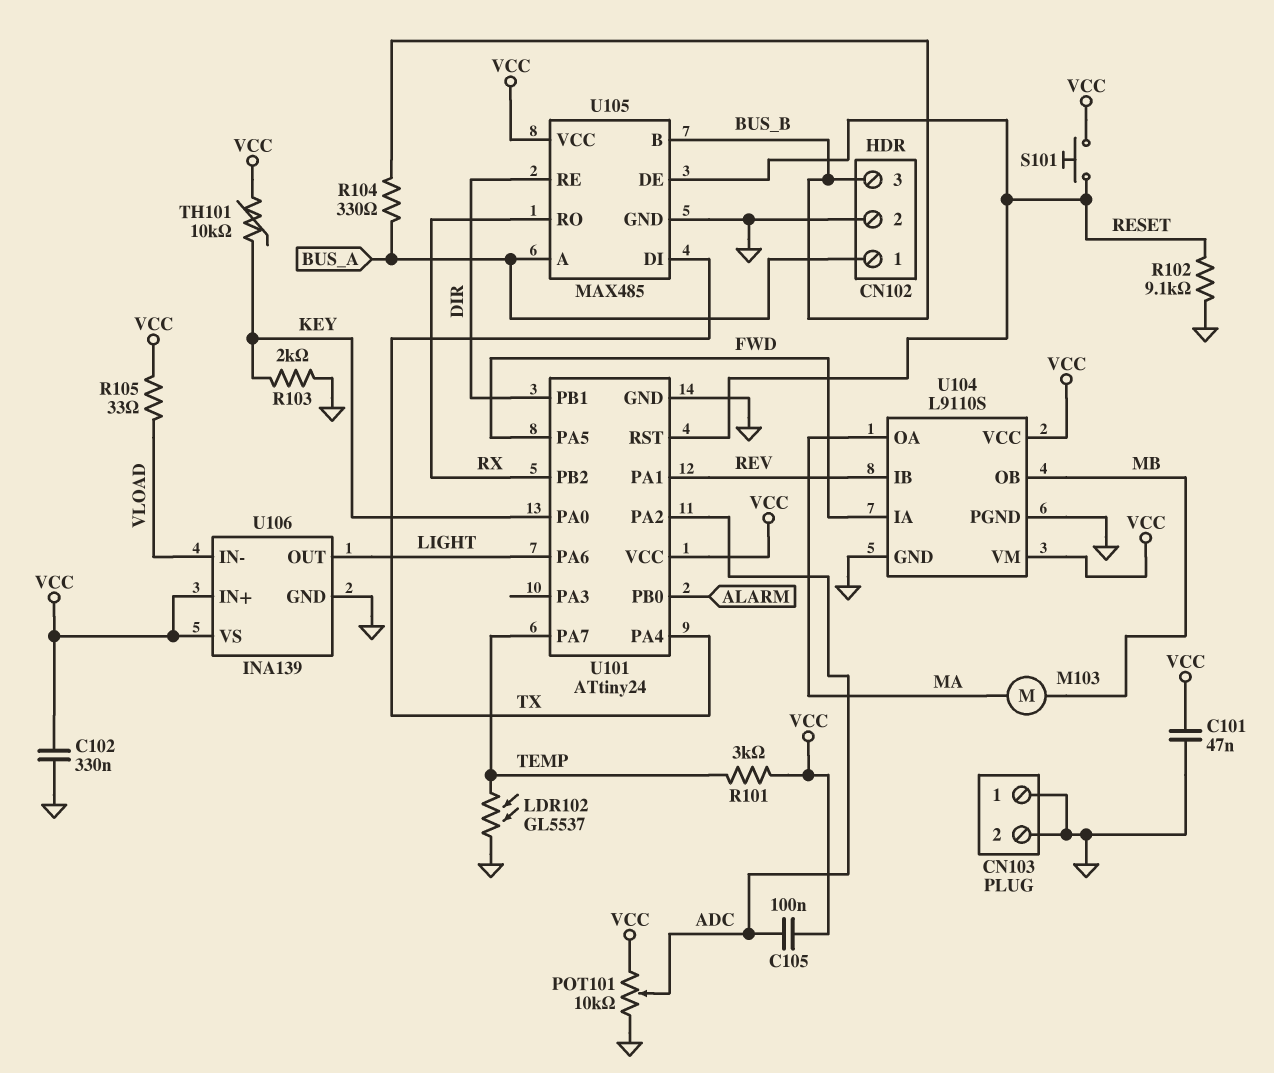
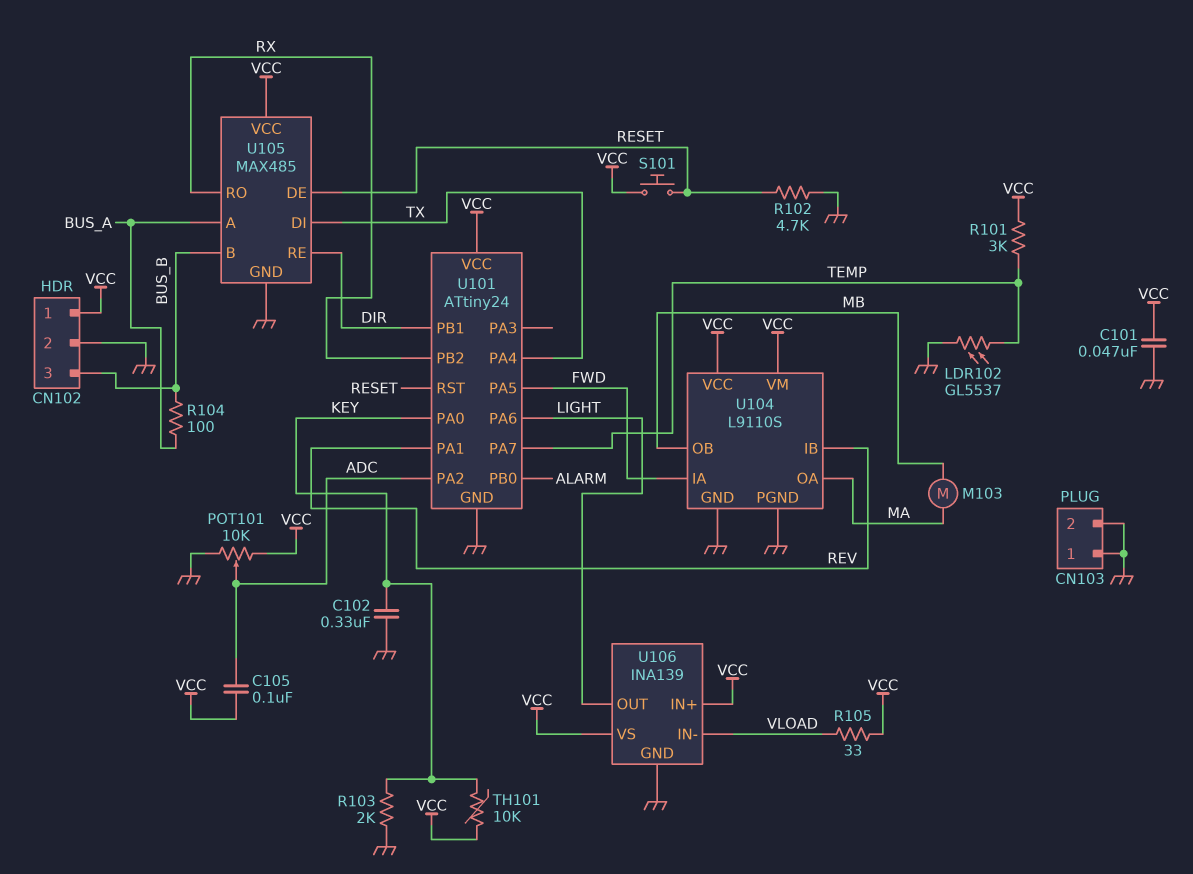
C102: 330nF (GND, VCC) -> 330nF (GND, KEY)
CN102 pin 1: BUS_A -> VCC
R102: 9.1k (GND, RESET) -> 4.7k (GND, RESET)
R104: 330 (BUS_A, BUS_B) -> 100 (BUS_A, BUS_B)

